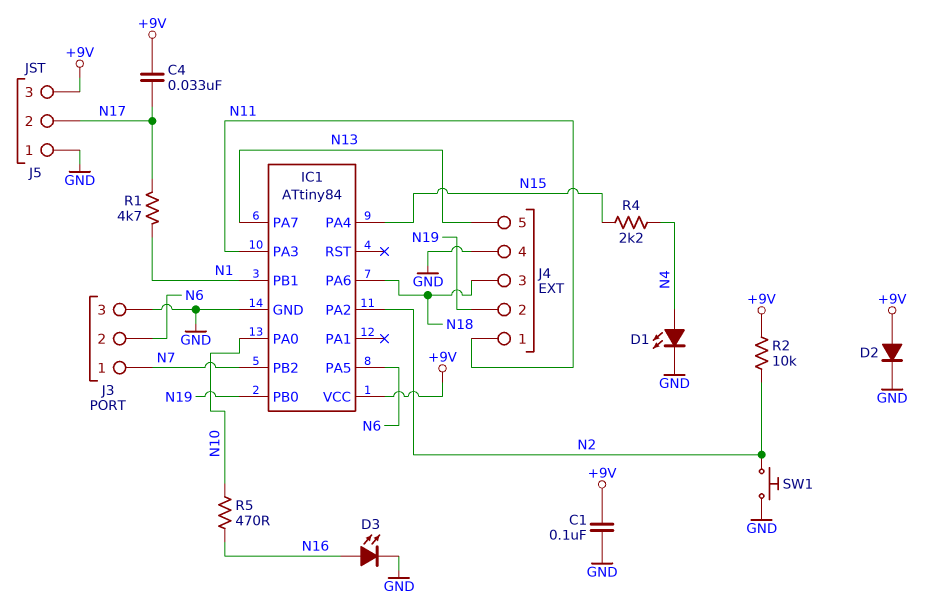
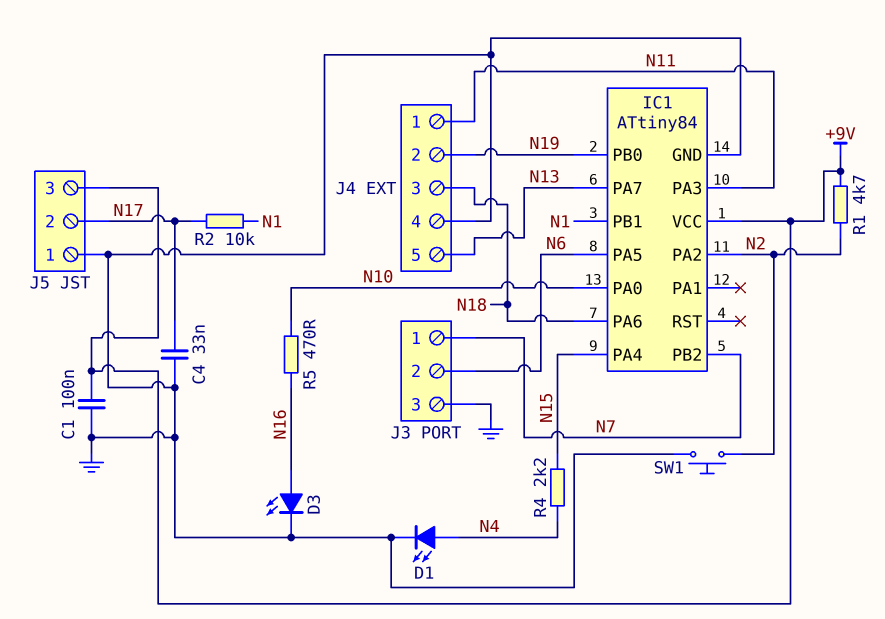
C4: 33nF (+9V, N17) -> 33nF (GND, N17)
D2: diode (A +9V, K GND) -> none
R1: 4.7k (N1, N17) -> 4.7k (+9V, N2)
R2: 10k (+9V, N2) -> 10k (N1, N17)

